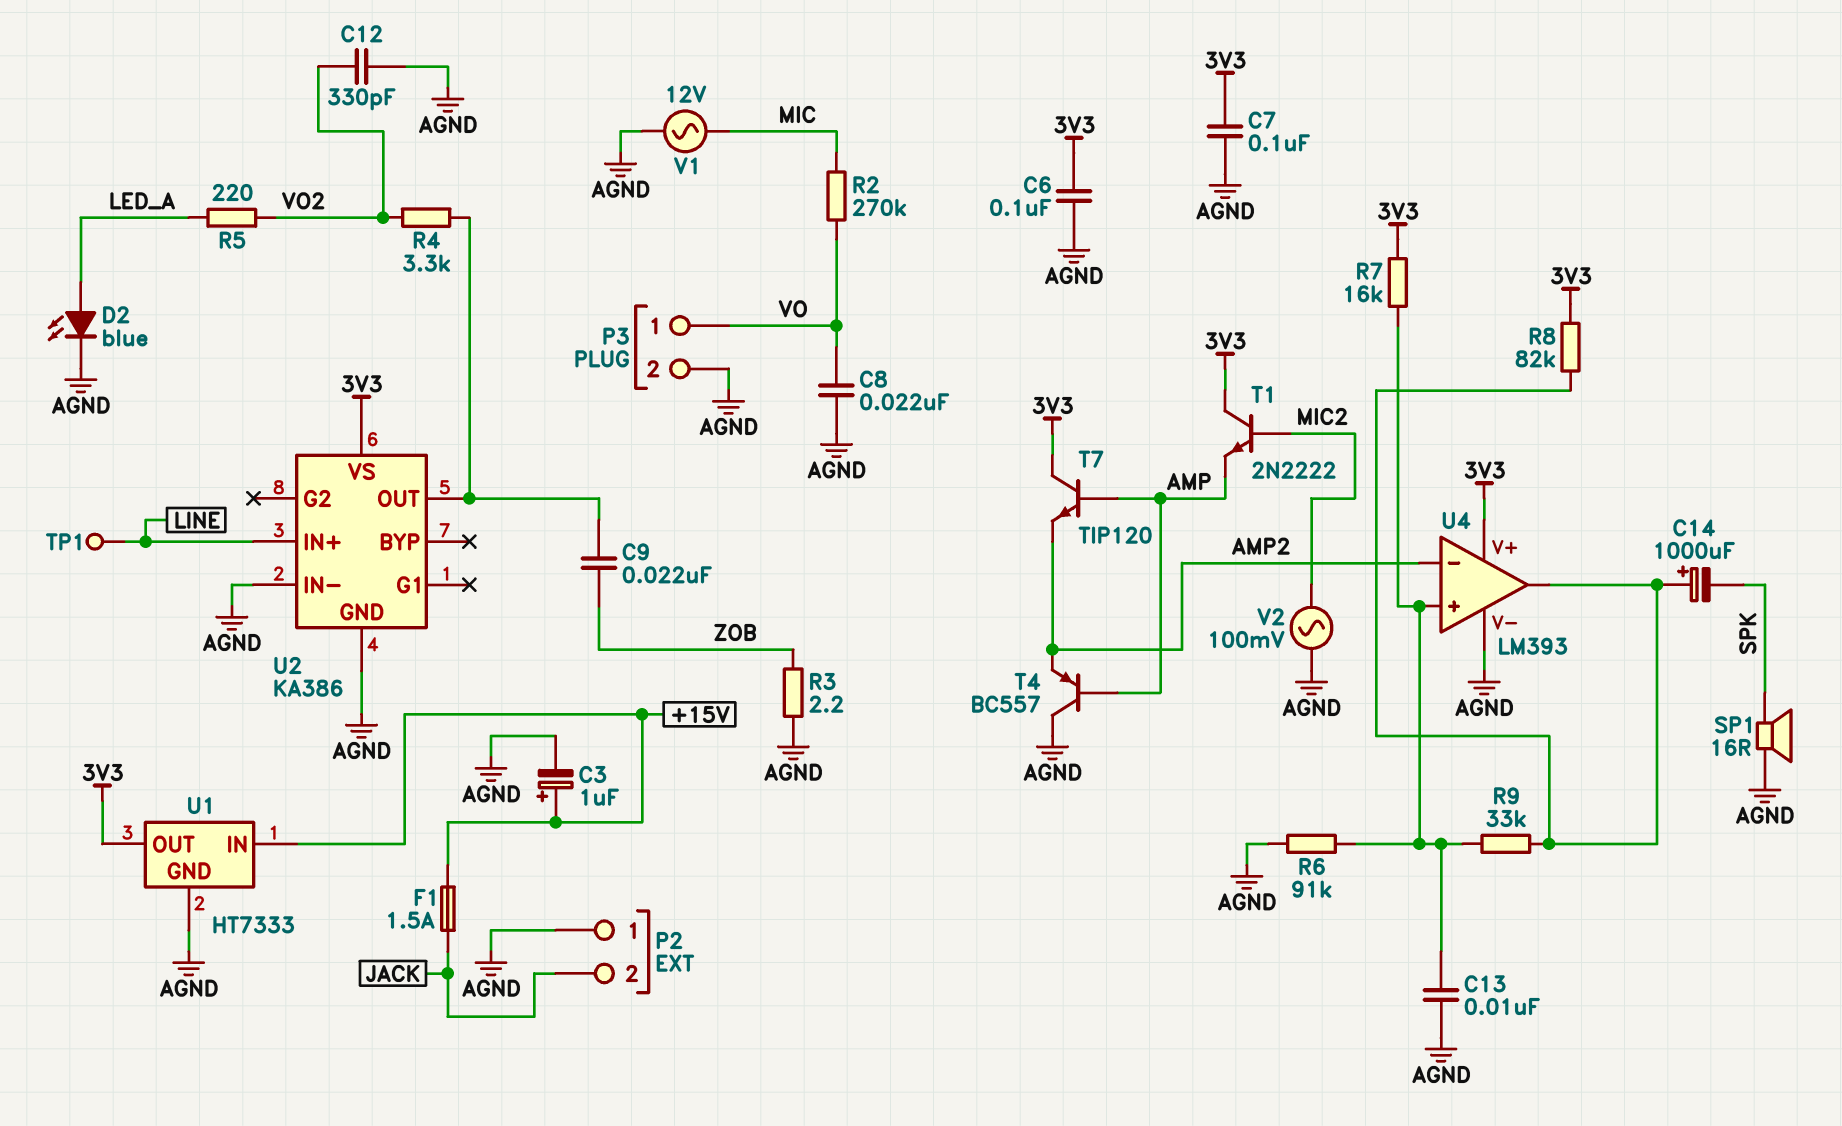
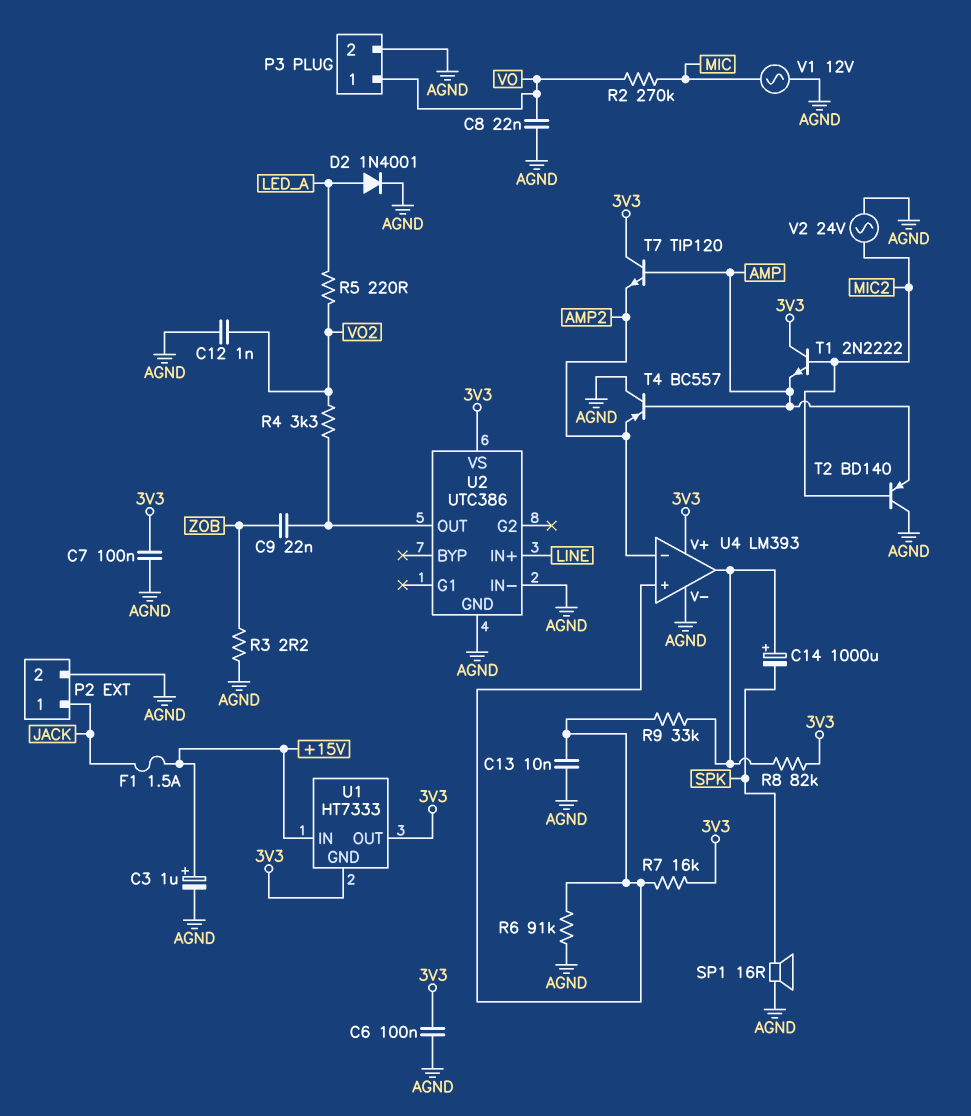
C12: 330pF (AGND, VO2) -> 1nF (AGND, VO2)
D2: LED blue (A LED_A, K AGND) -> diode 1N4001 (A LED_A, K AGND)
P2 pin 1: AGND -> JACK
P2 pin 2: JACK -> AGND
T2: none -> PNP BD140 (B MIC2, C AGND, E AMP)
TP1: test point (LINE) -> none
U1 pin GND: AGND -> 3V3
U2: KA386 -> UTC386
V2: AC 100mV (AGND, MIC2) -> AC 24V (AGND, MIC2)

